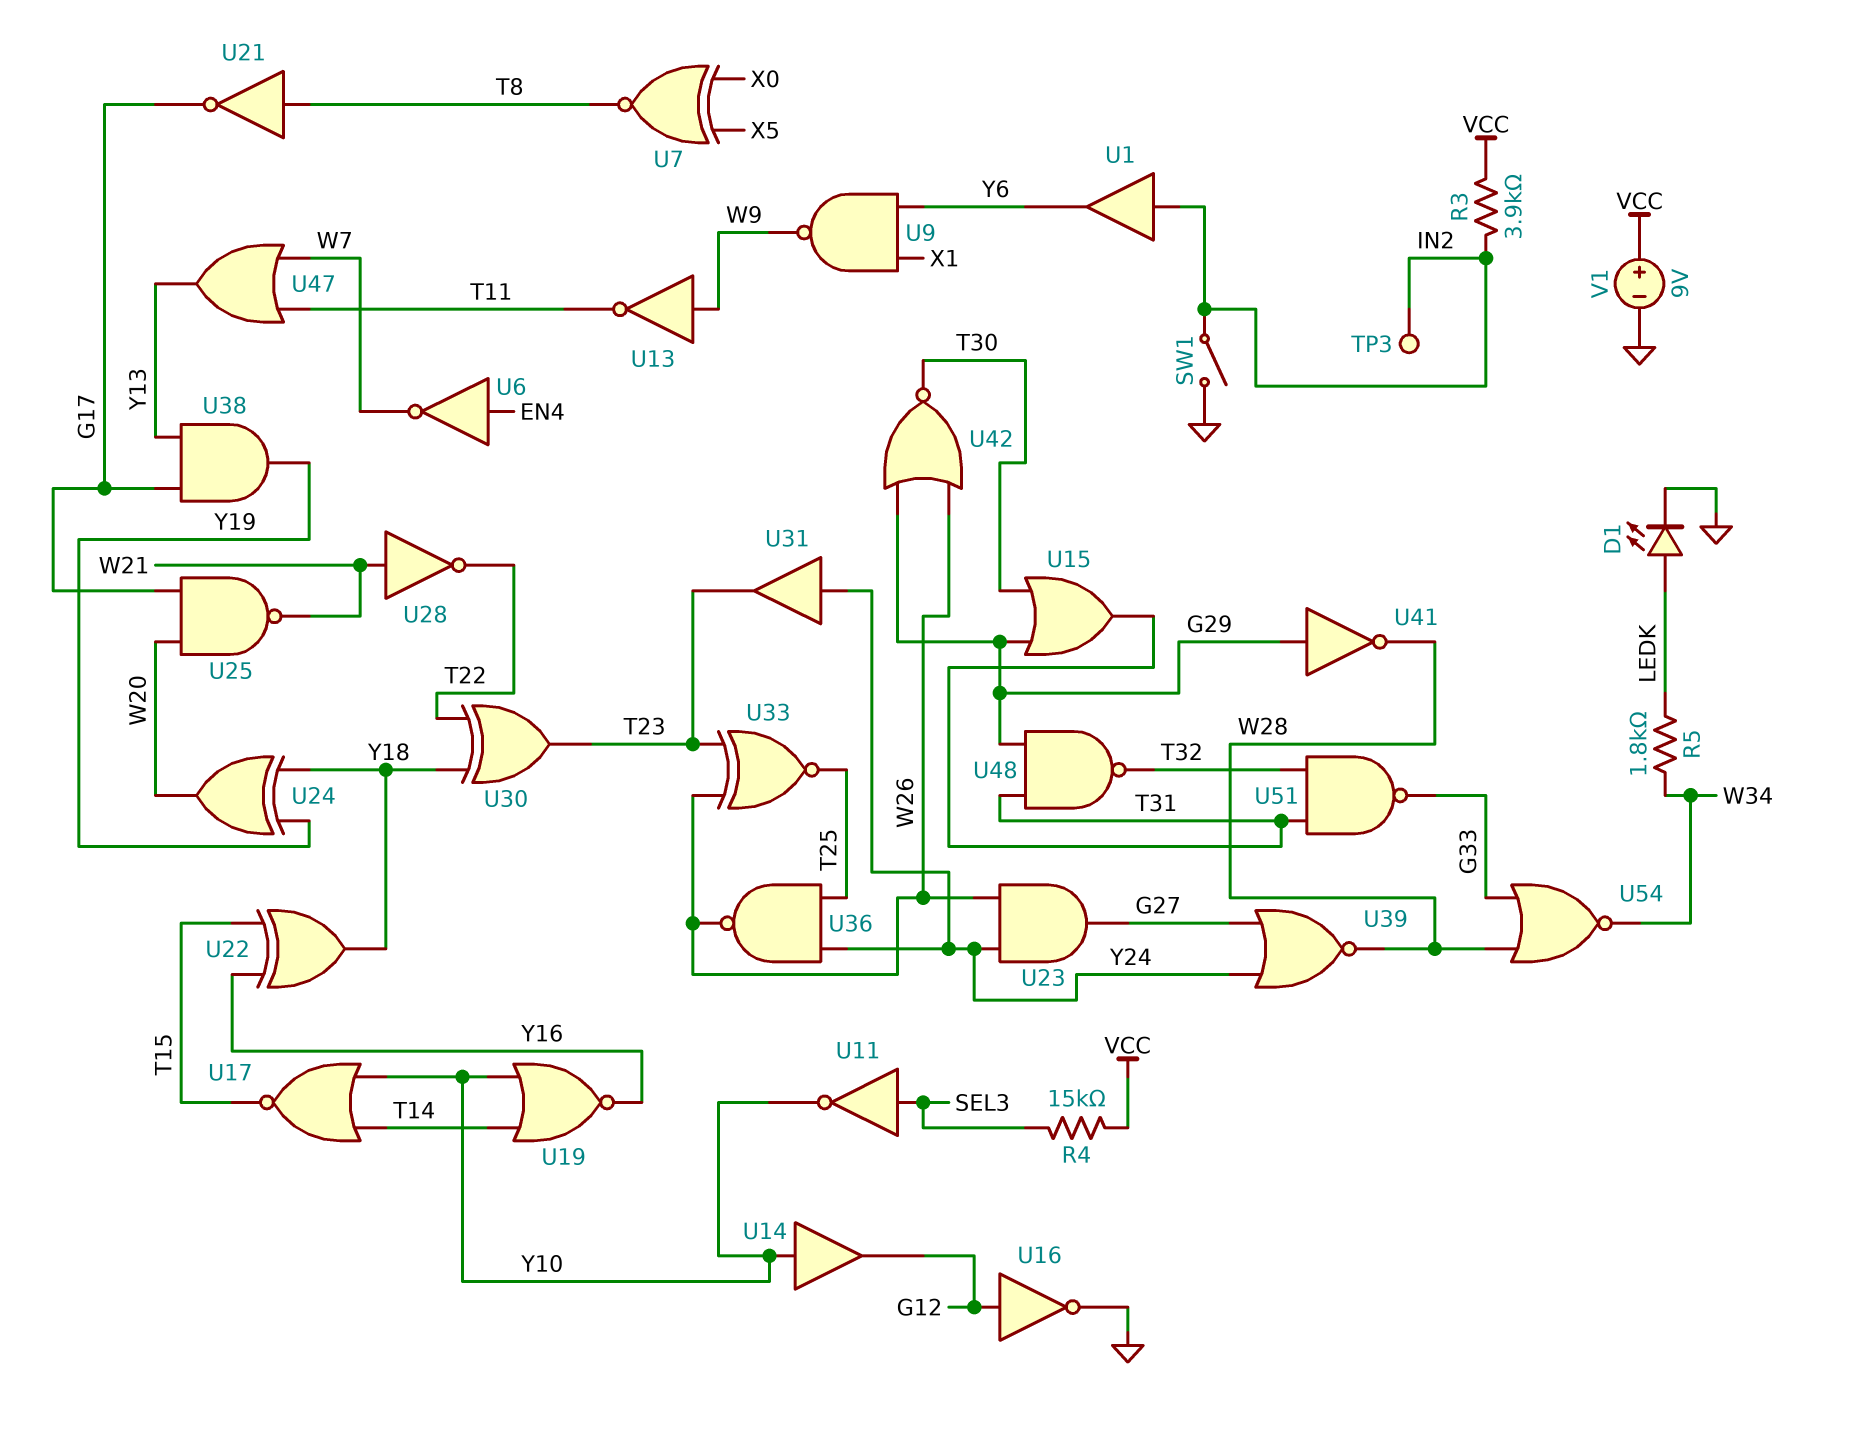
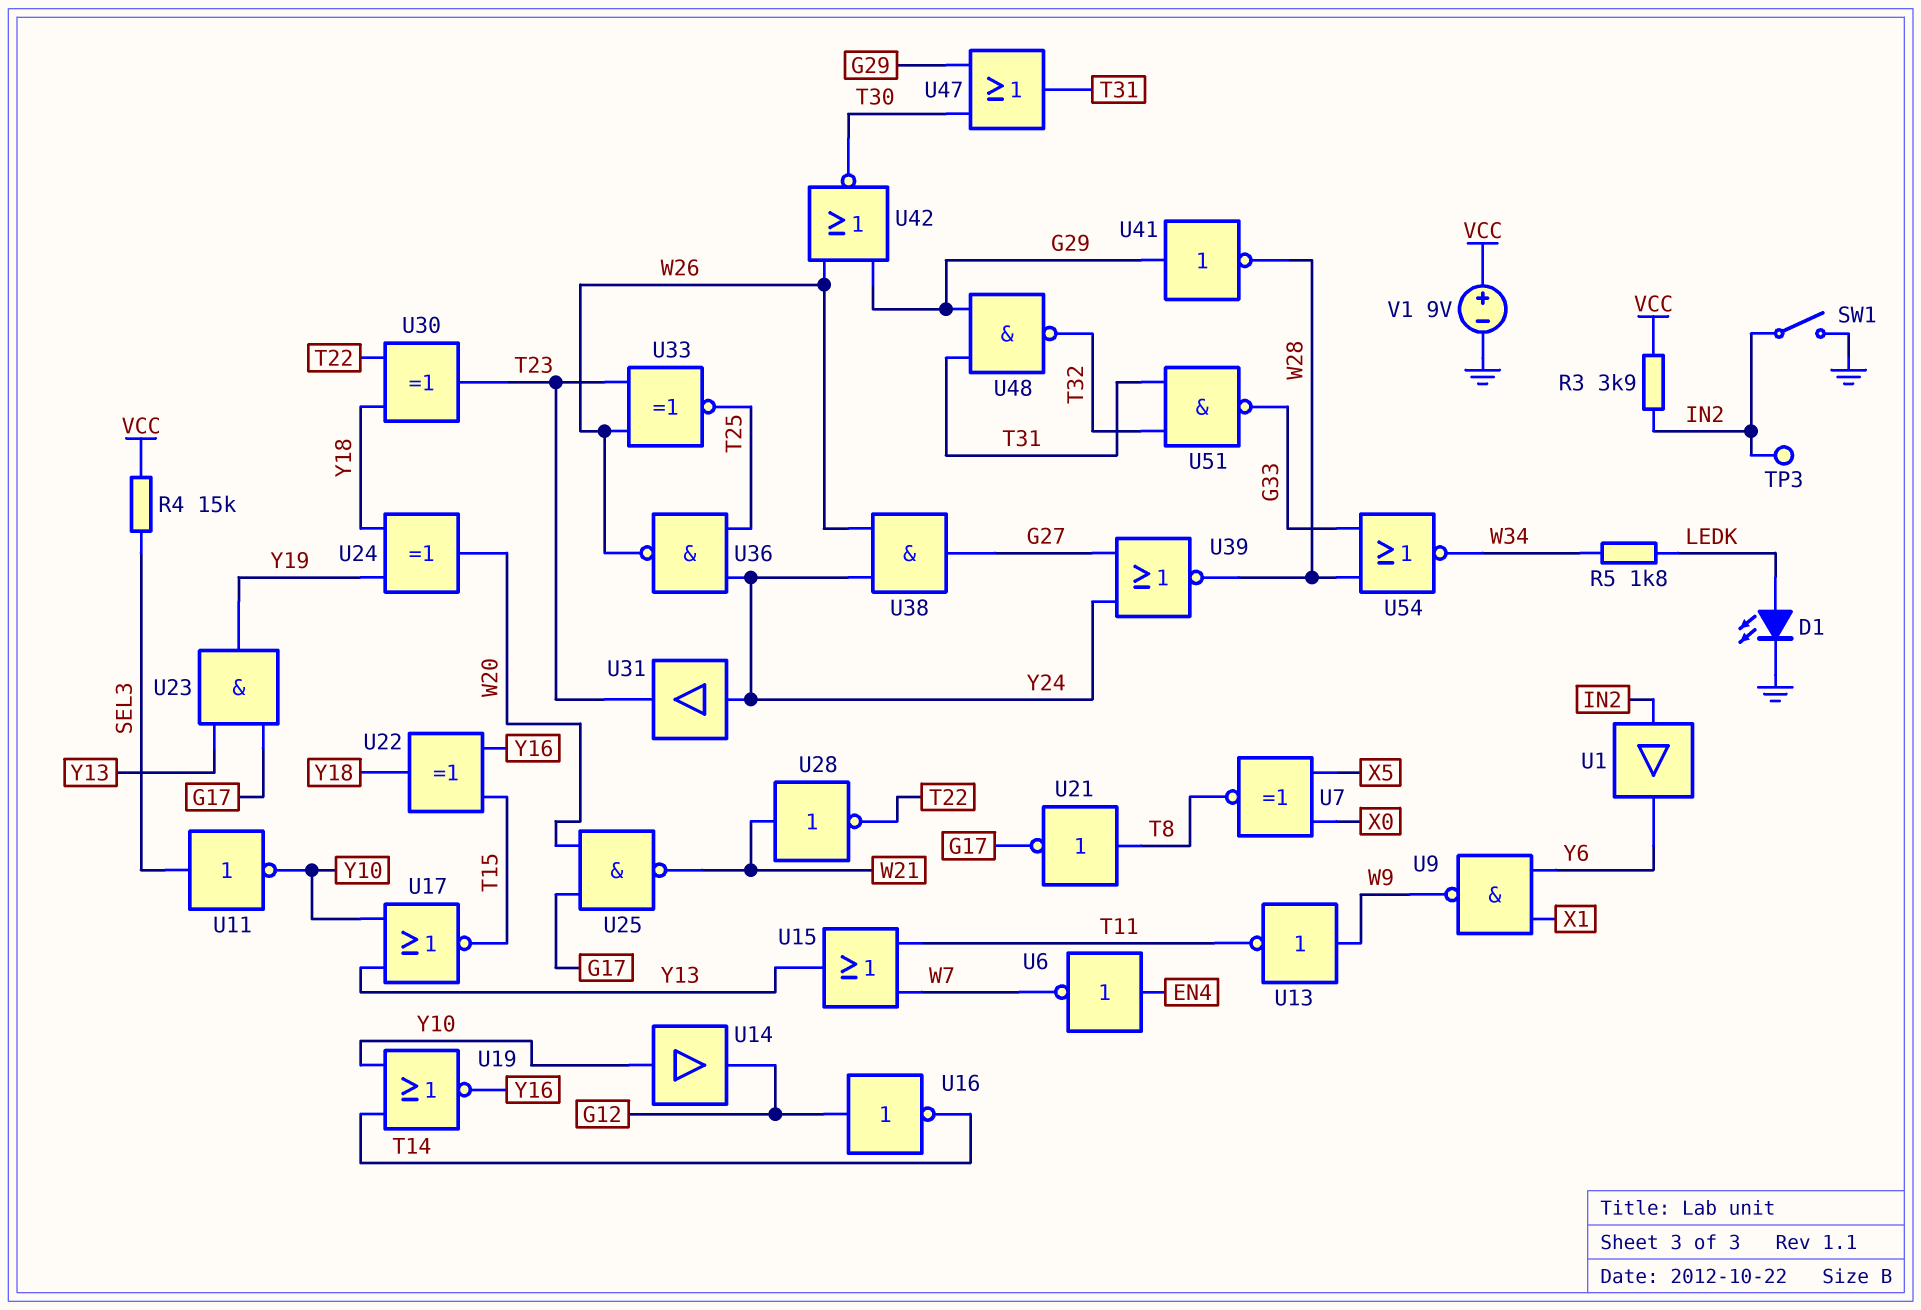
U15: OR (in G29, in T30, out T31) -> OR (in T11, in W7, out Y13)
U16: NOT (in G12, out GND) -> NOT (in G12, out T14)
U17: NOR (in T14, in Y10, out T15) -> NOR (in Y10, in Y13, out T15)
U23: AND (in W26, in Y24, out G27) -> AND (in G17, in Y13, out Y19)
U38: AND (in G17, in Y13, out Y19) -> AND (in W26, in Y24, out G27)
U47: OR (in T11, in W7, out Y13) -> OR (in G29, in T30, out T31)

